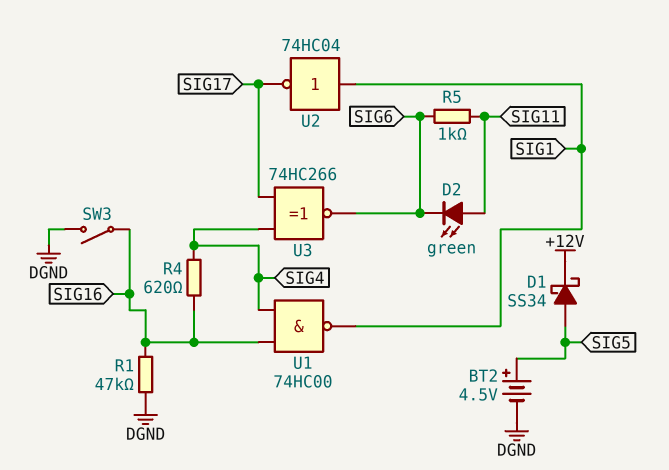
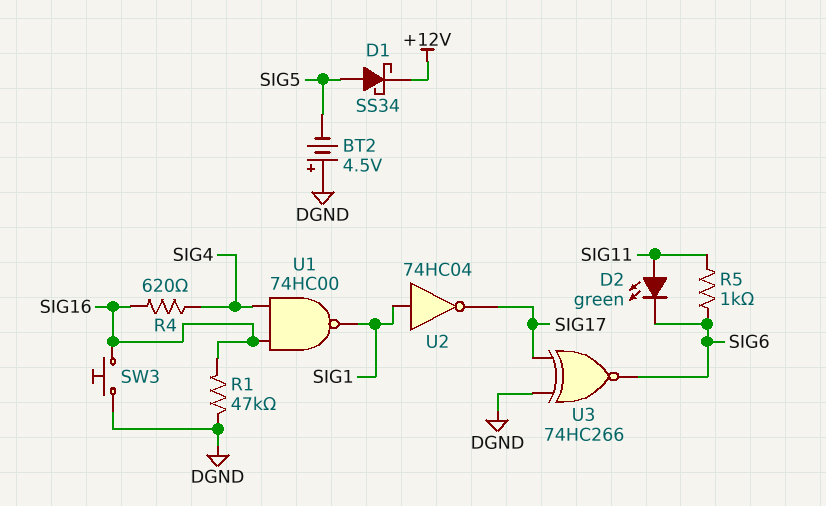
BT2: 4.5V (plus SIG5, minus DGND) -> 4.5V (plus DGND, minus SIG5)
SW3: switch (DGND, SIG16) -> button (DGND, SIG16)
U3: XNOR 74HC266 (in SIG4, in SIG17, out SIG6) -> XNOR 74HC266 (in DGND, in SIG17, out SIG6)

